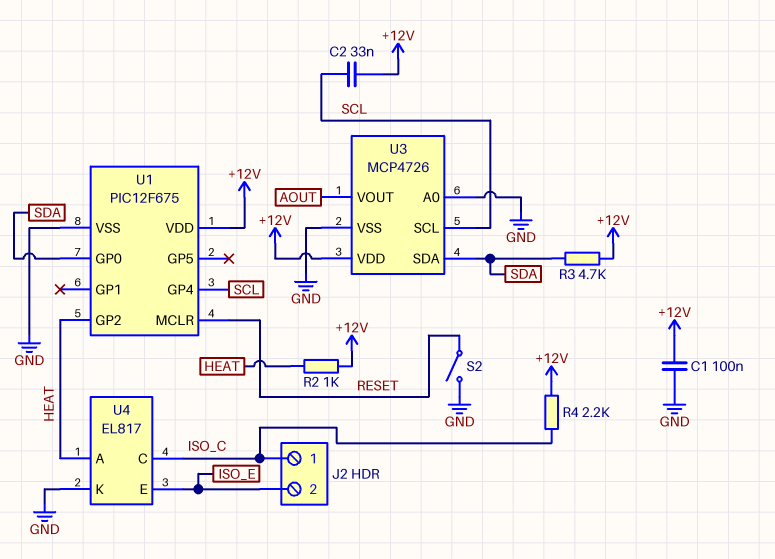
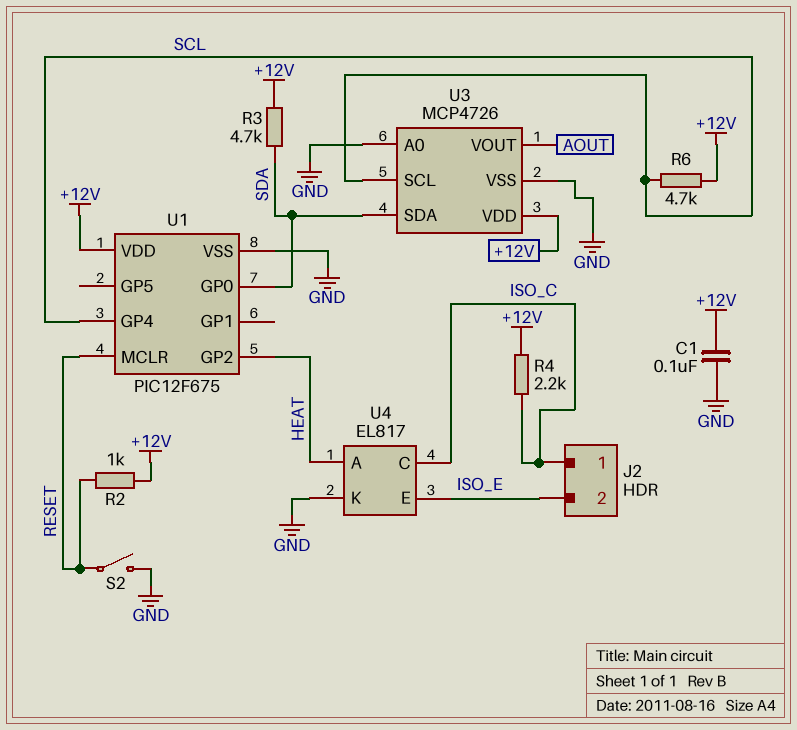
C2: 33nF (+12V, SCL) -> none
R2: 1k (+12V, HEAT) -> 1k (+12V, RESET)
R6: none -> 4.7k (+12V, SCL)

